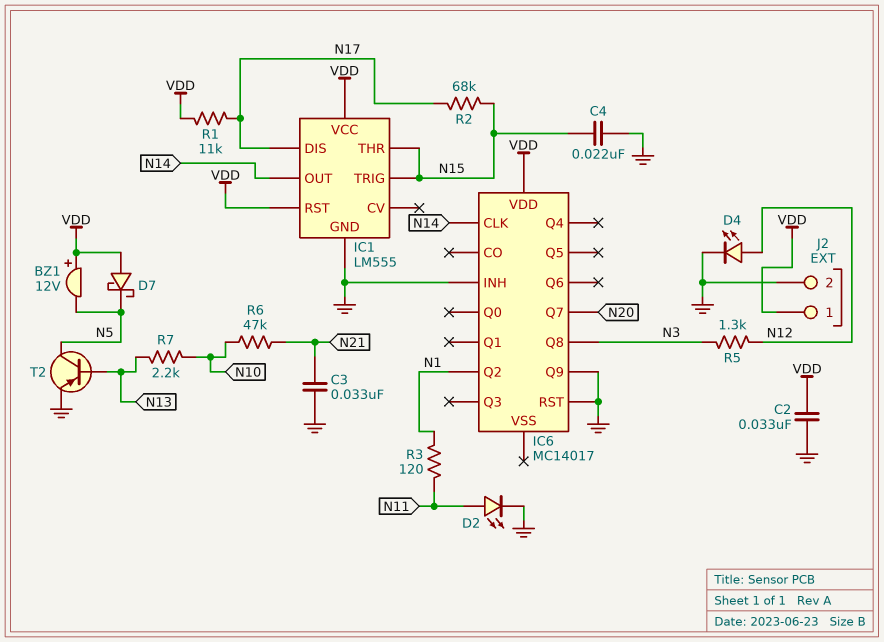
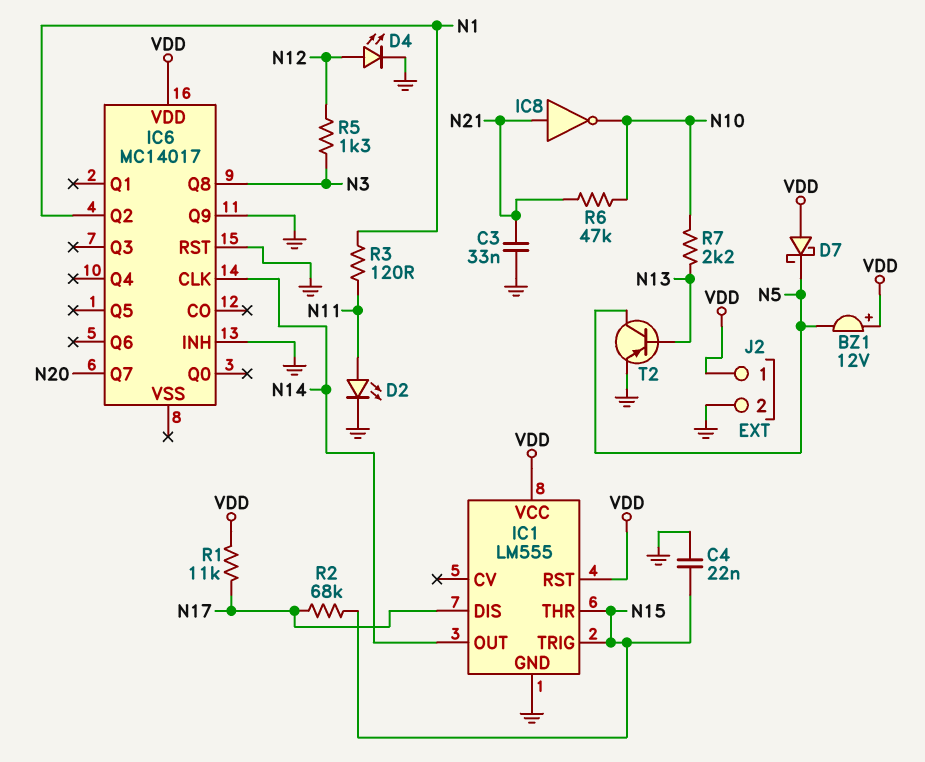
C2: 33nF (GND, VDD) -> none
IC8: none -> NOT (in N21, out N10)

